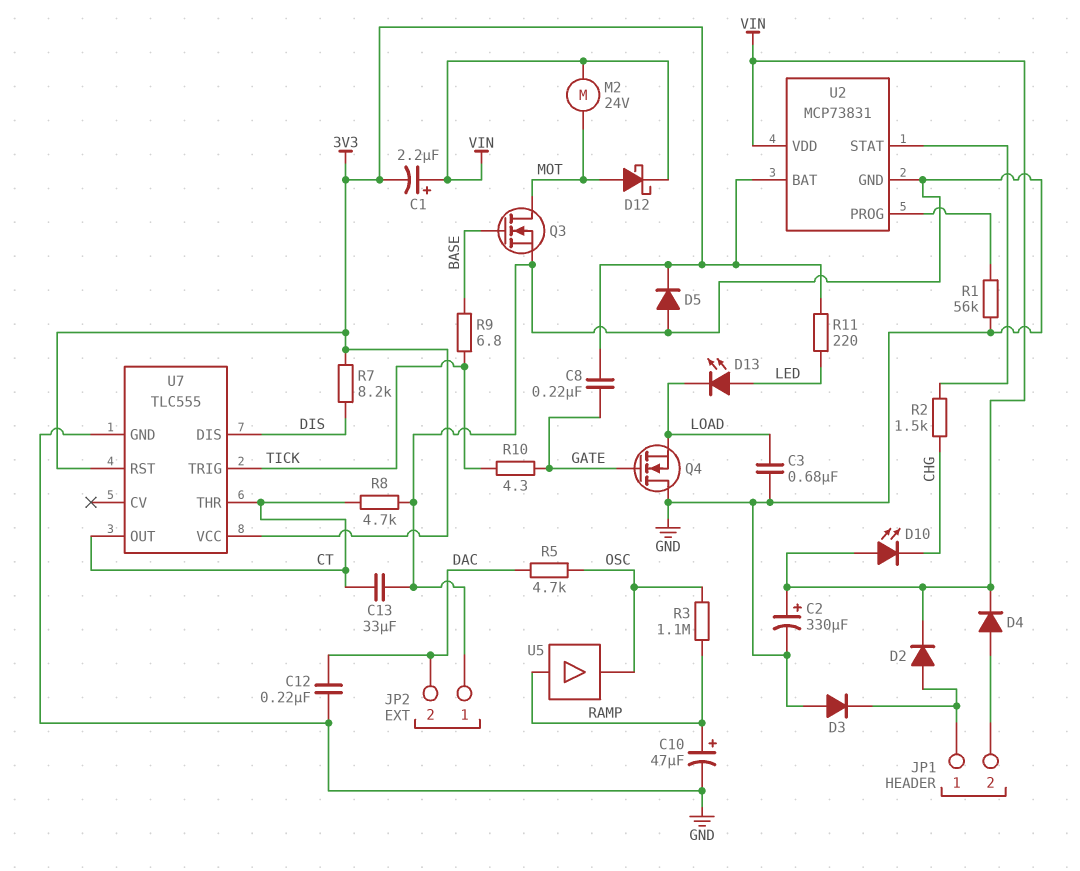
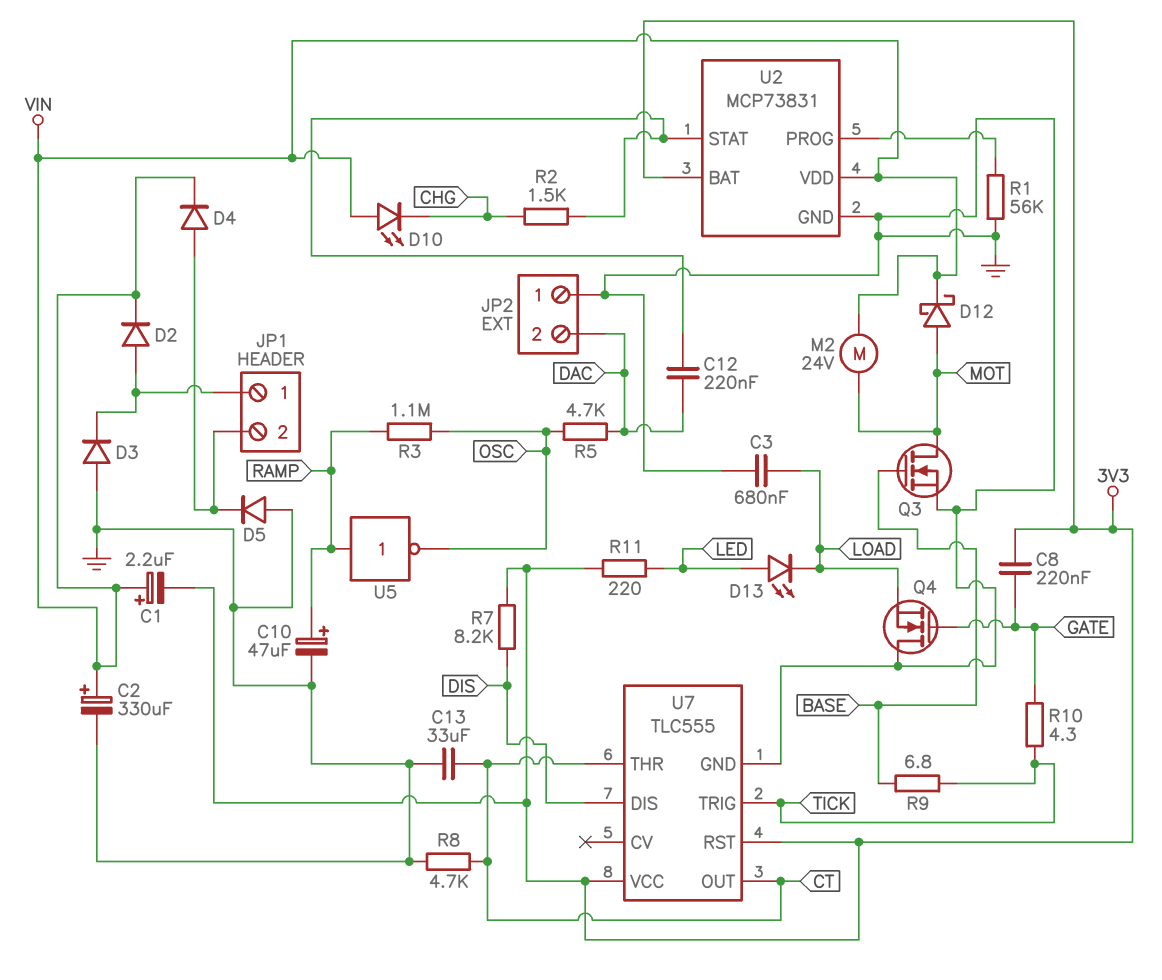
C12: 220nF (DAC, GND) -> 220nF (DAC, U2/STAT)
D5: diode (A GND, K 3V3) -> diode (A GND, K JP1/2)
U5: buffer (in RAMP, out OSC) -> NOT (in RAMP, out OSC)

